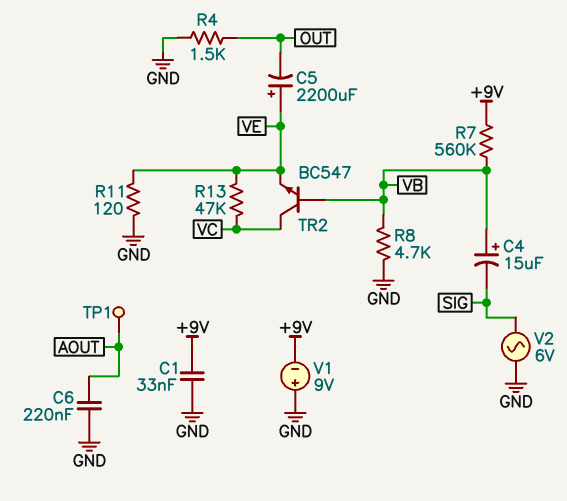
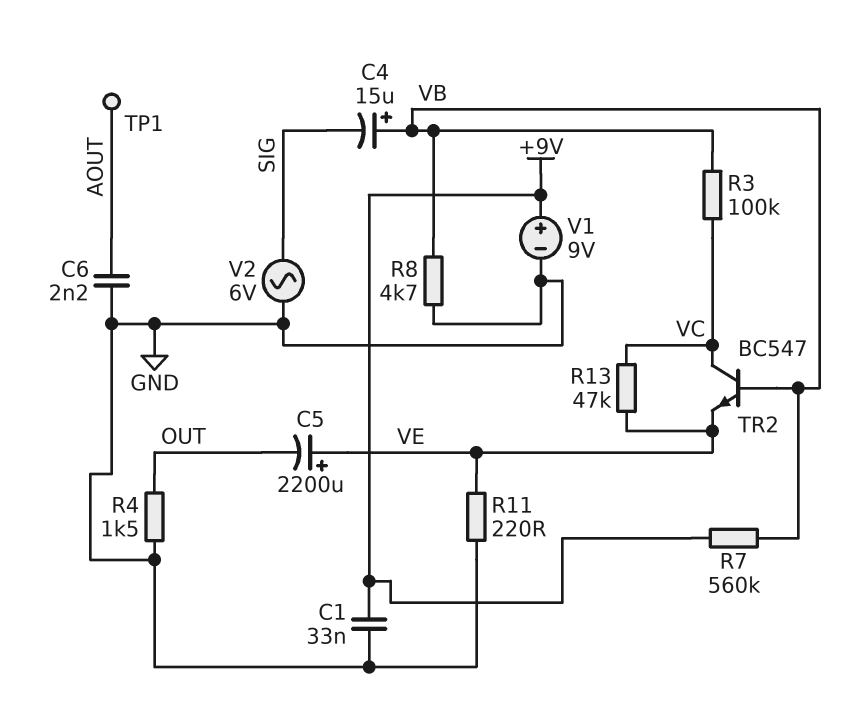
C6: 220nF (AOUT, GND) -> 2.2nF (AOUT, GND)
R3: none -> 100k (VB, VC)
R11: 120 (GND, VE) -> 220 (GND, VE)
V1: 9V (plus GND, minus +9V) -> 9V (plus +9V, minus GND)

